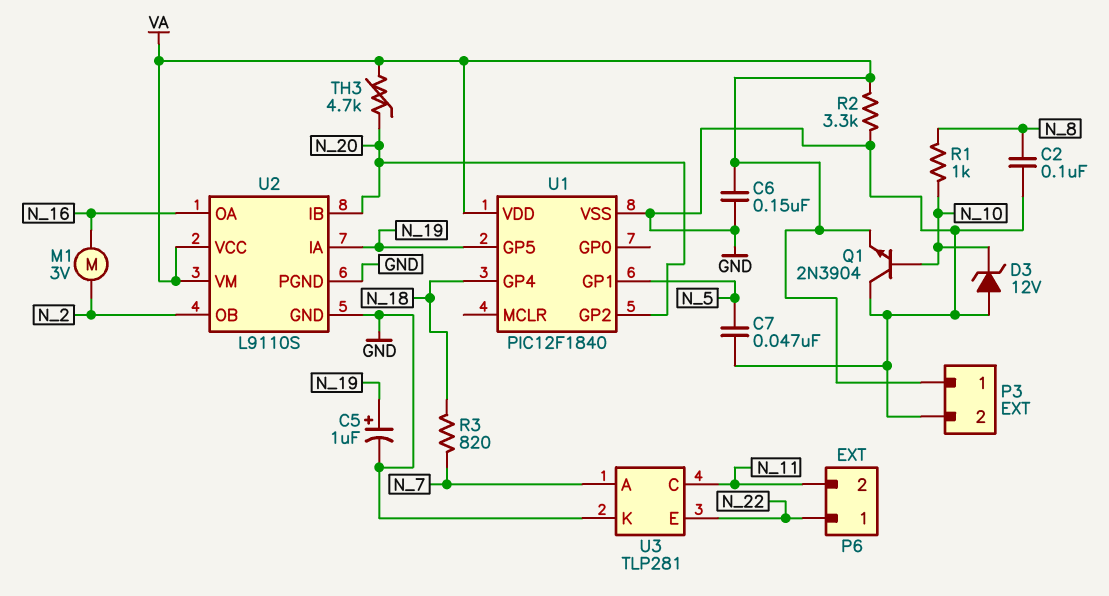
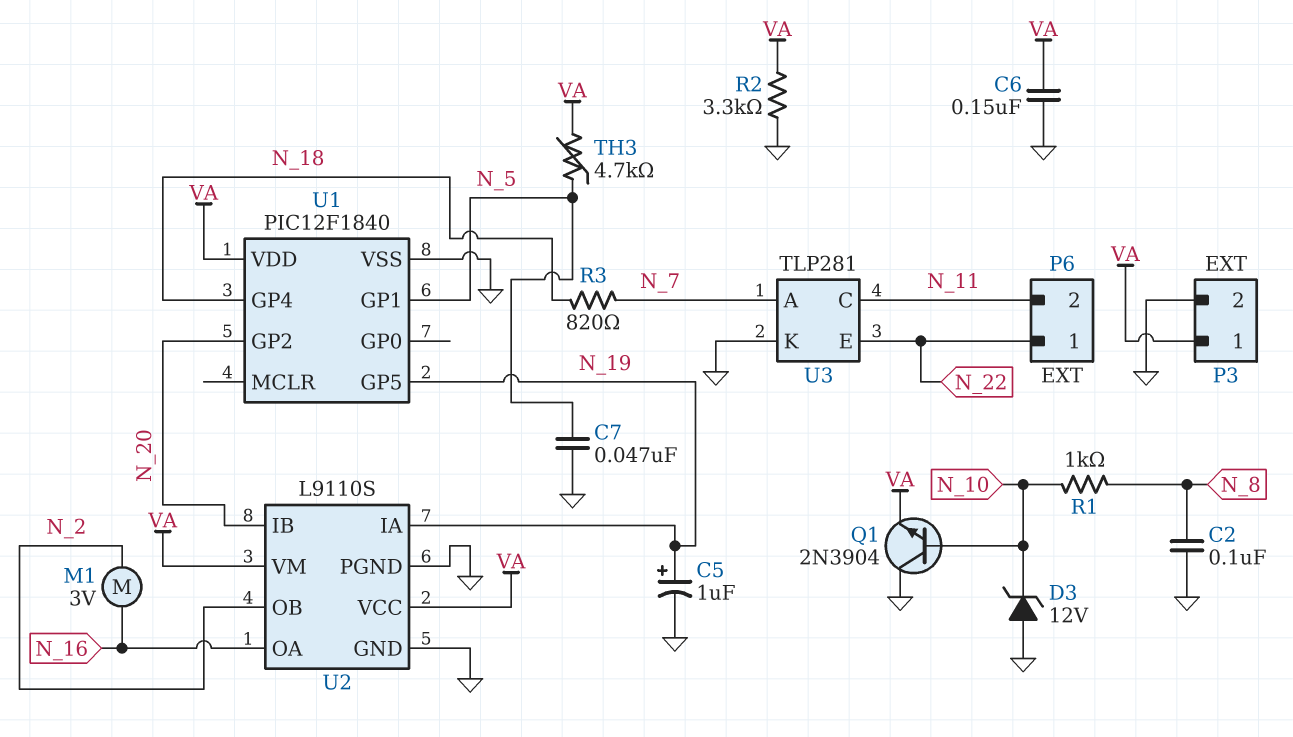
TH3: 4.7k (N_20, VA) -> 4.7k (N_5, VA)

